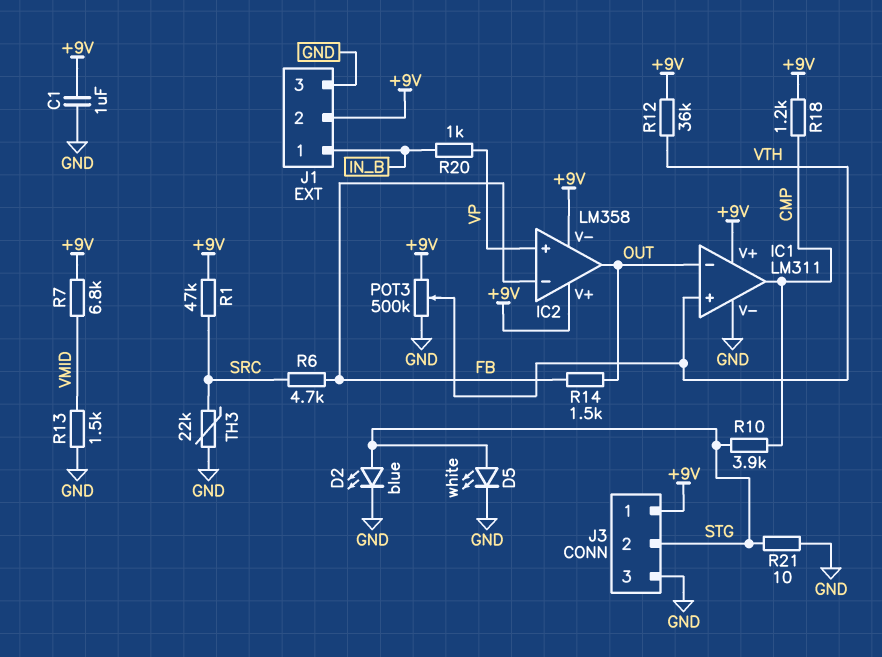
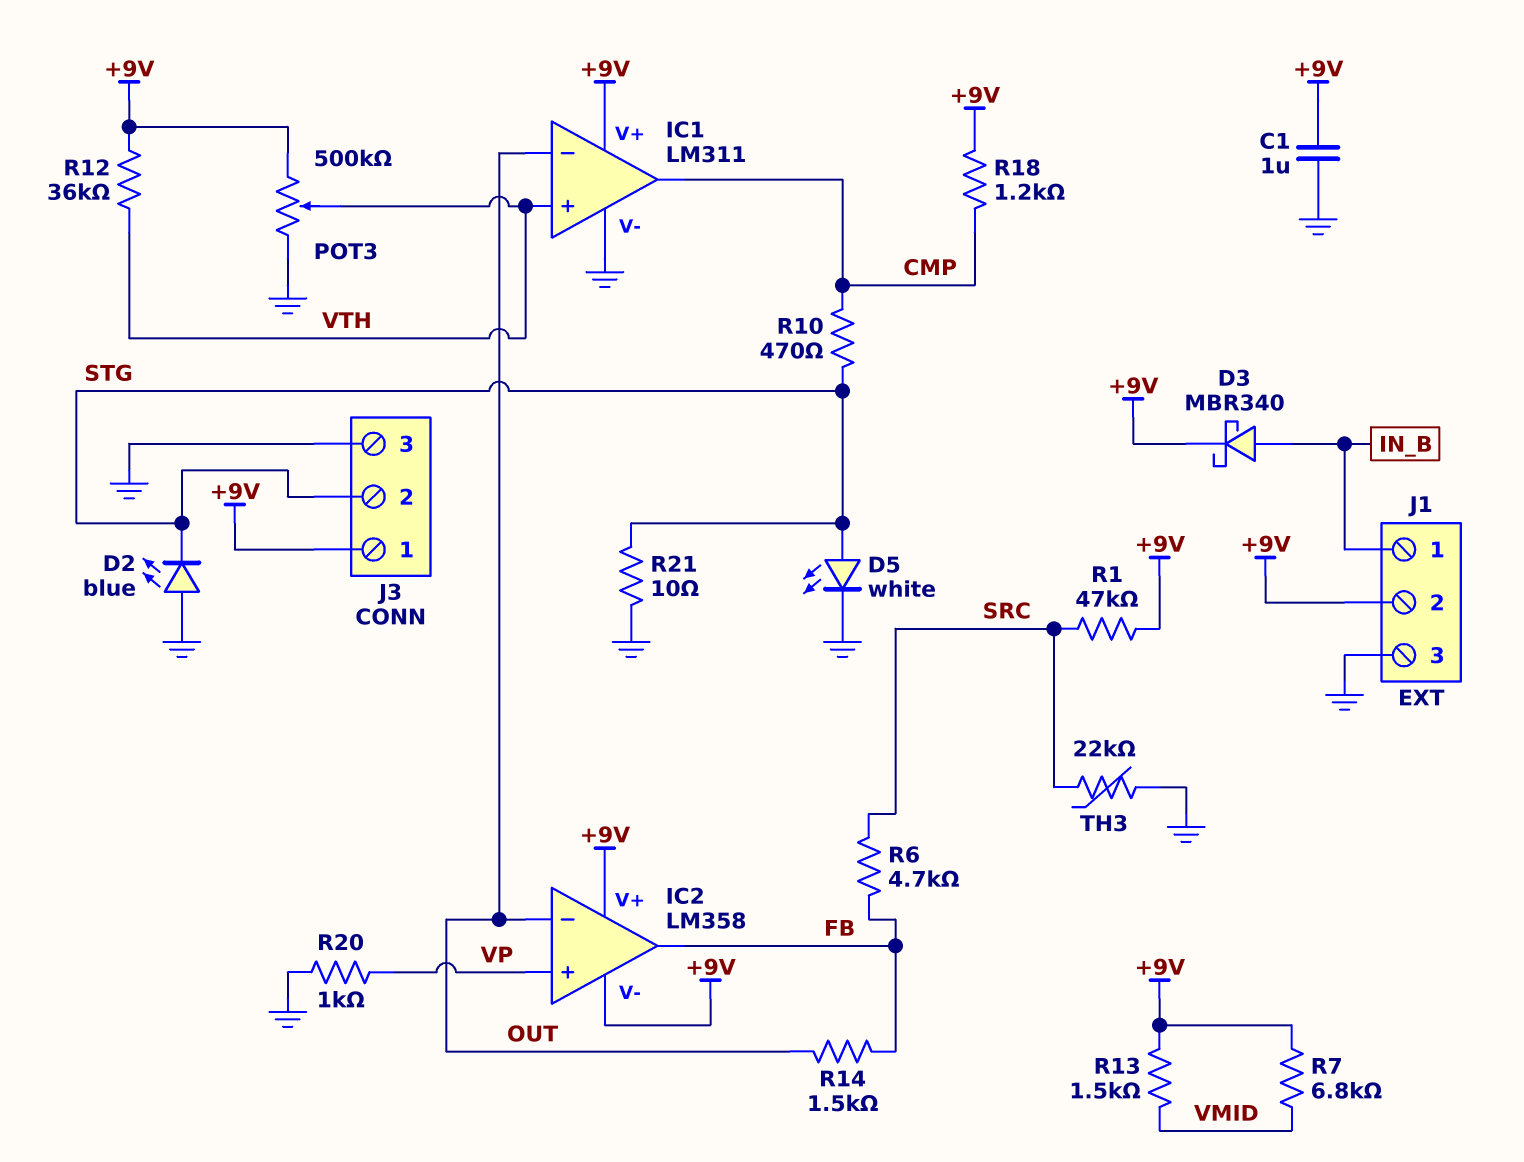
D2: LED blue (A STG, K GND) -> LED blue (A GND, K STG)
D3: none -> schottky MBR340 (A IN_B, K +9V)
IC2 pin in-: FB -> OUT
IC2 pin out: OUT -> FB
R10: 3.9k (CMP, STG) -> 470 (CMP, STG)
R13: 1.5k (GND, VMID) -> 1.5k (+9V, VMID)
R20: 1k (IN_B, VP) -> 1k (GND, VP)

